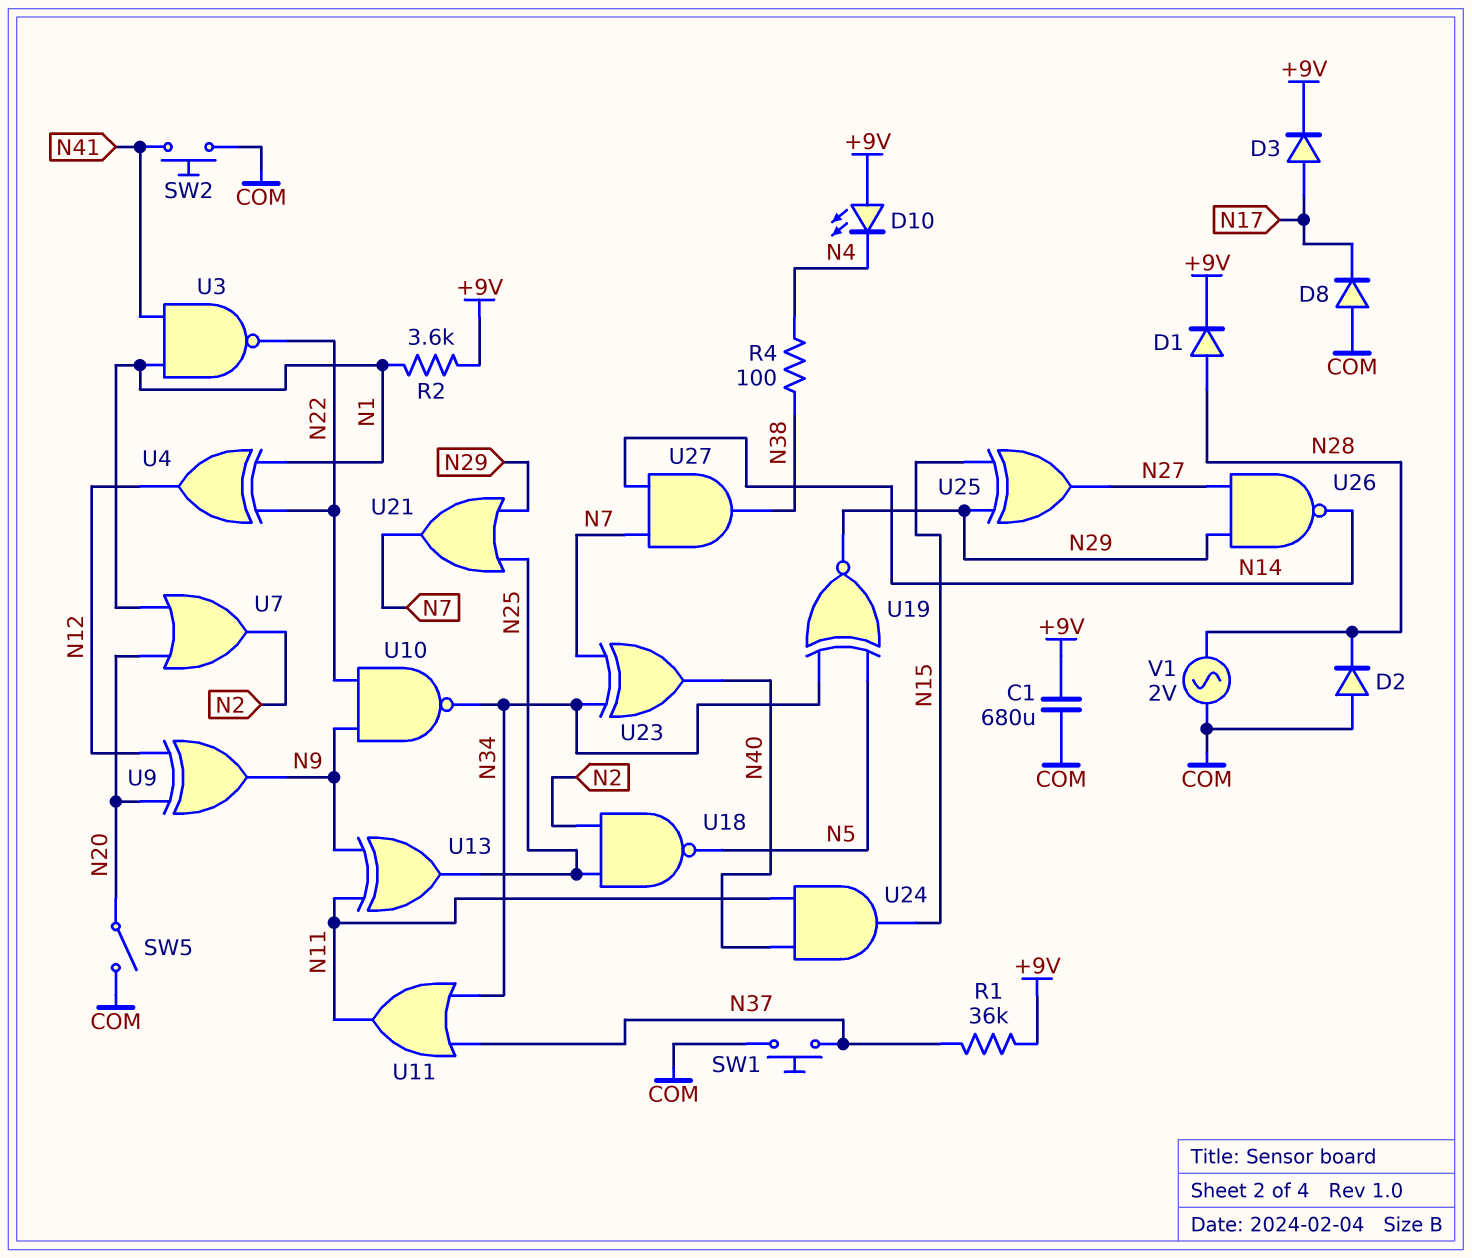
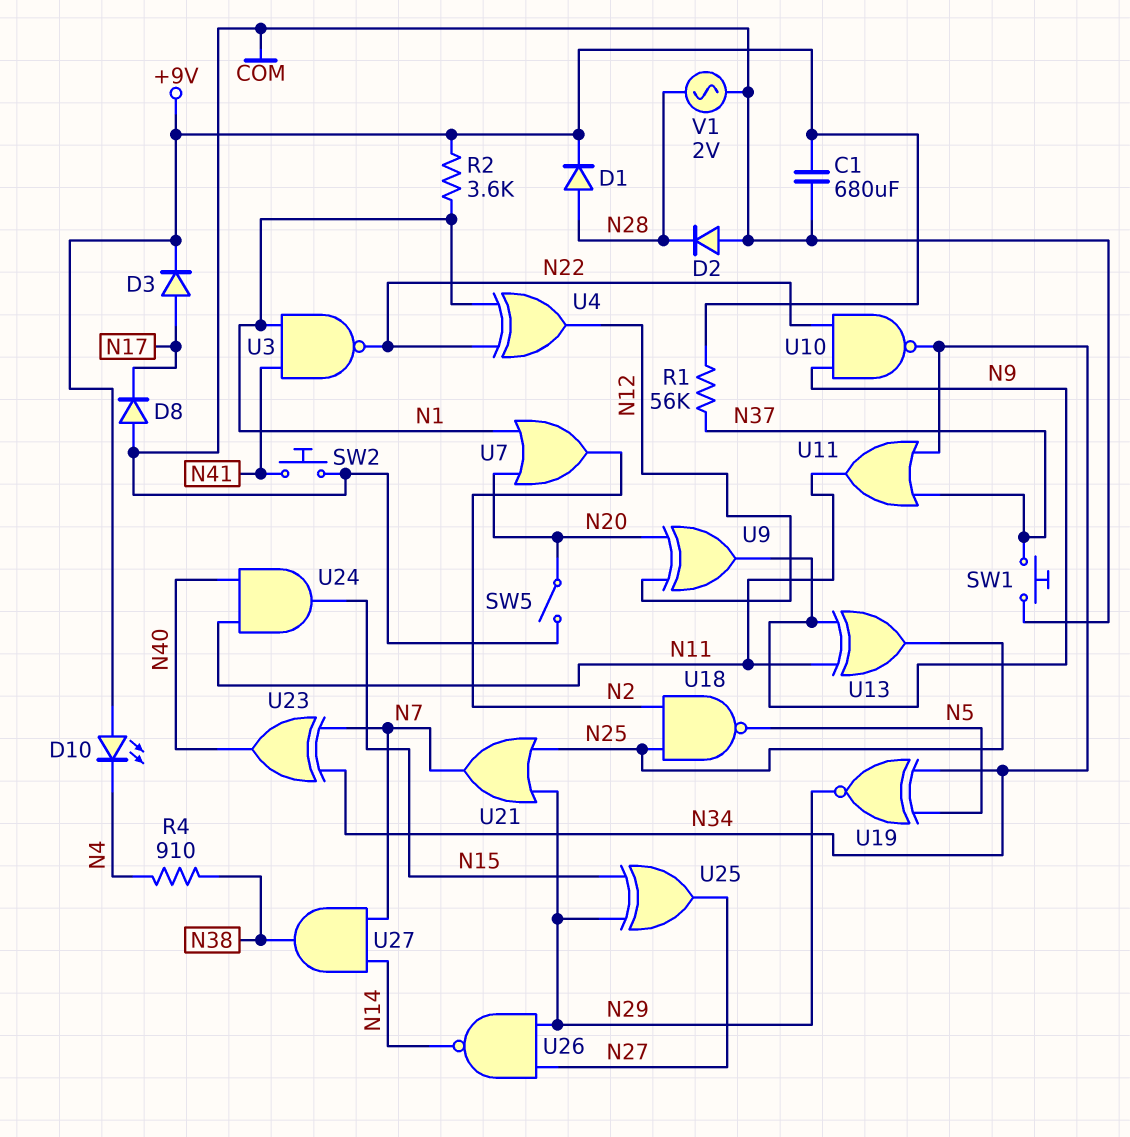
R1: 36k (+9V, N37) -> 56k (+9V, N37)
R4: 100 (N4, N38) -> 910 (N4, N38)

